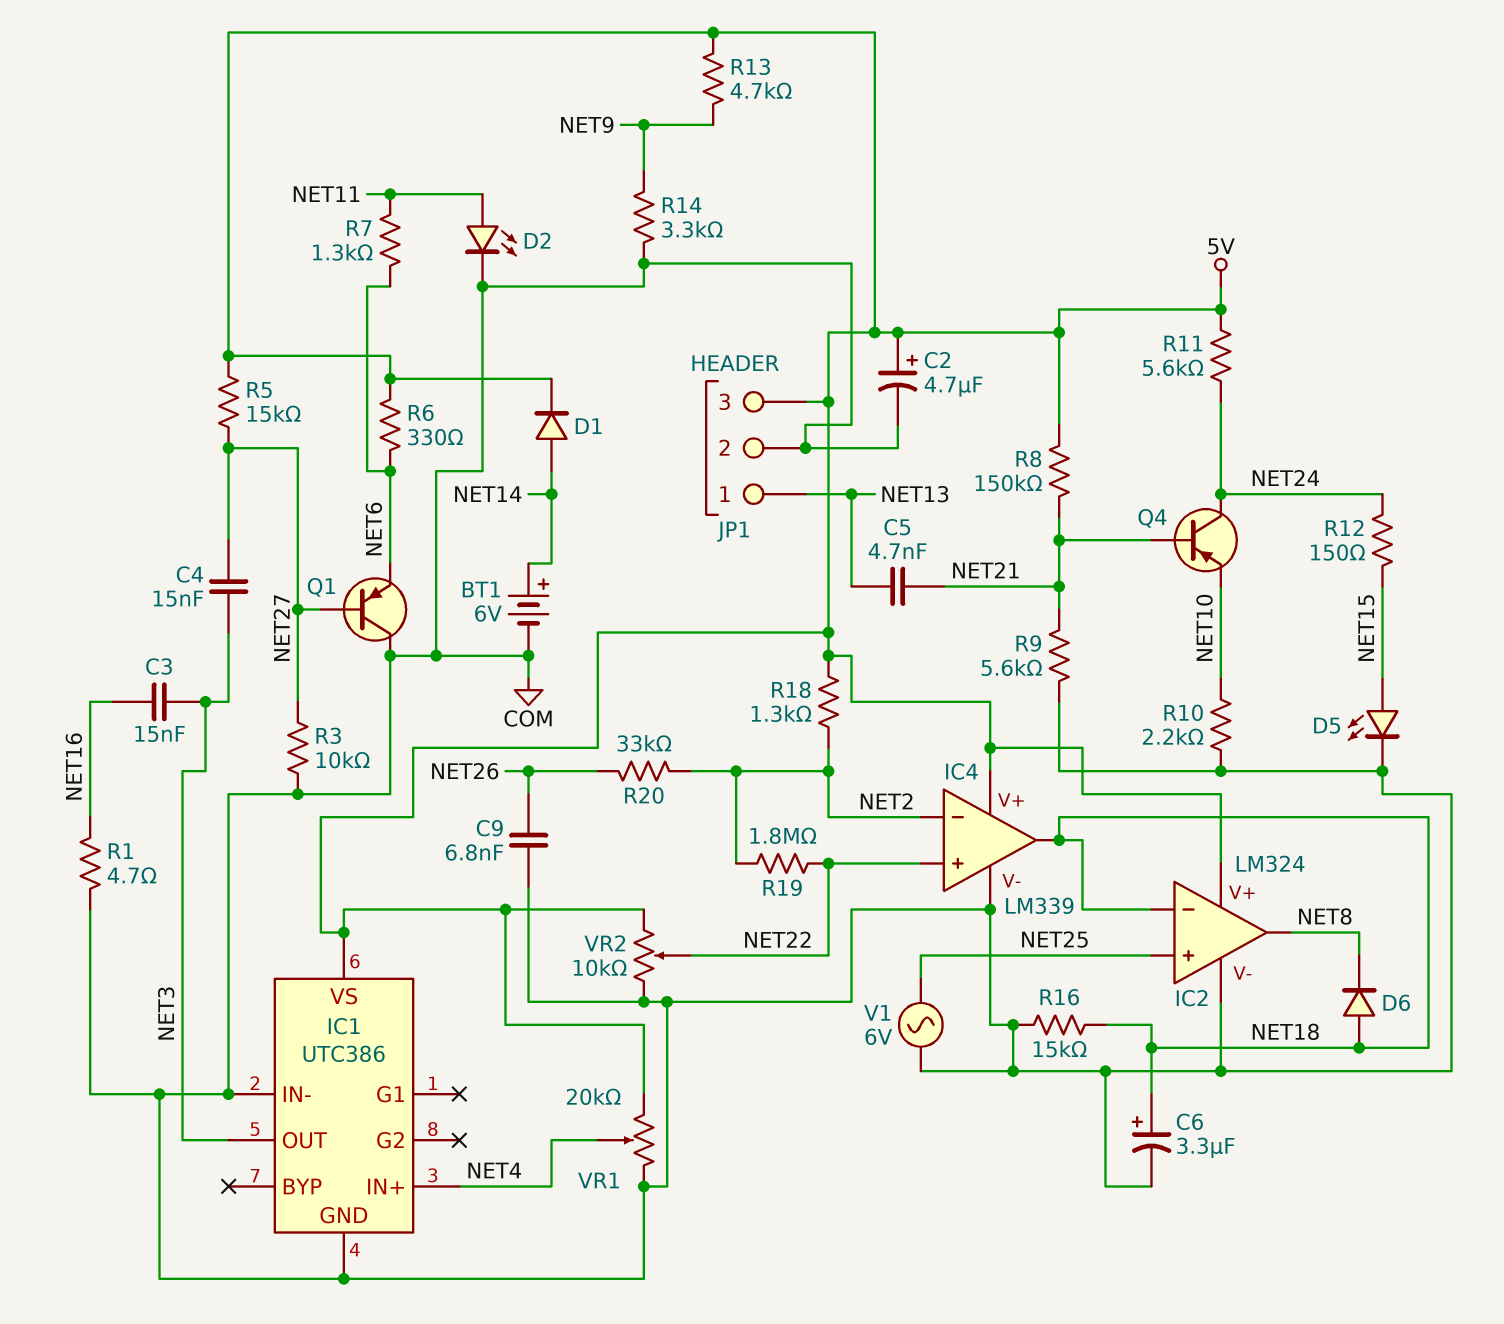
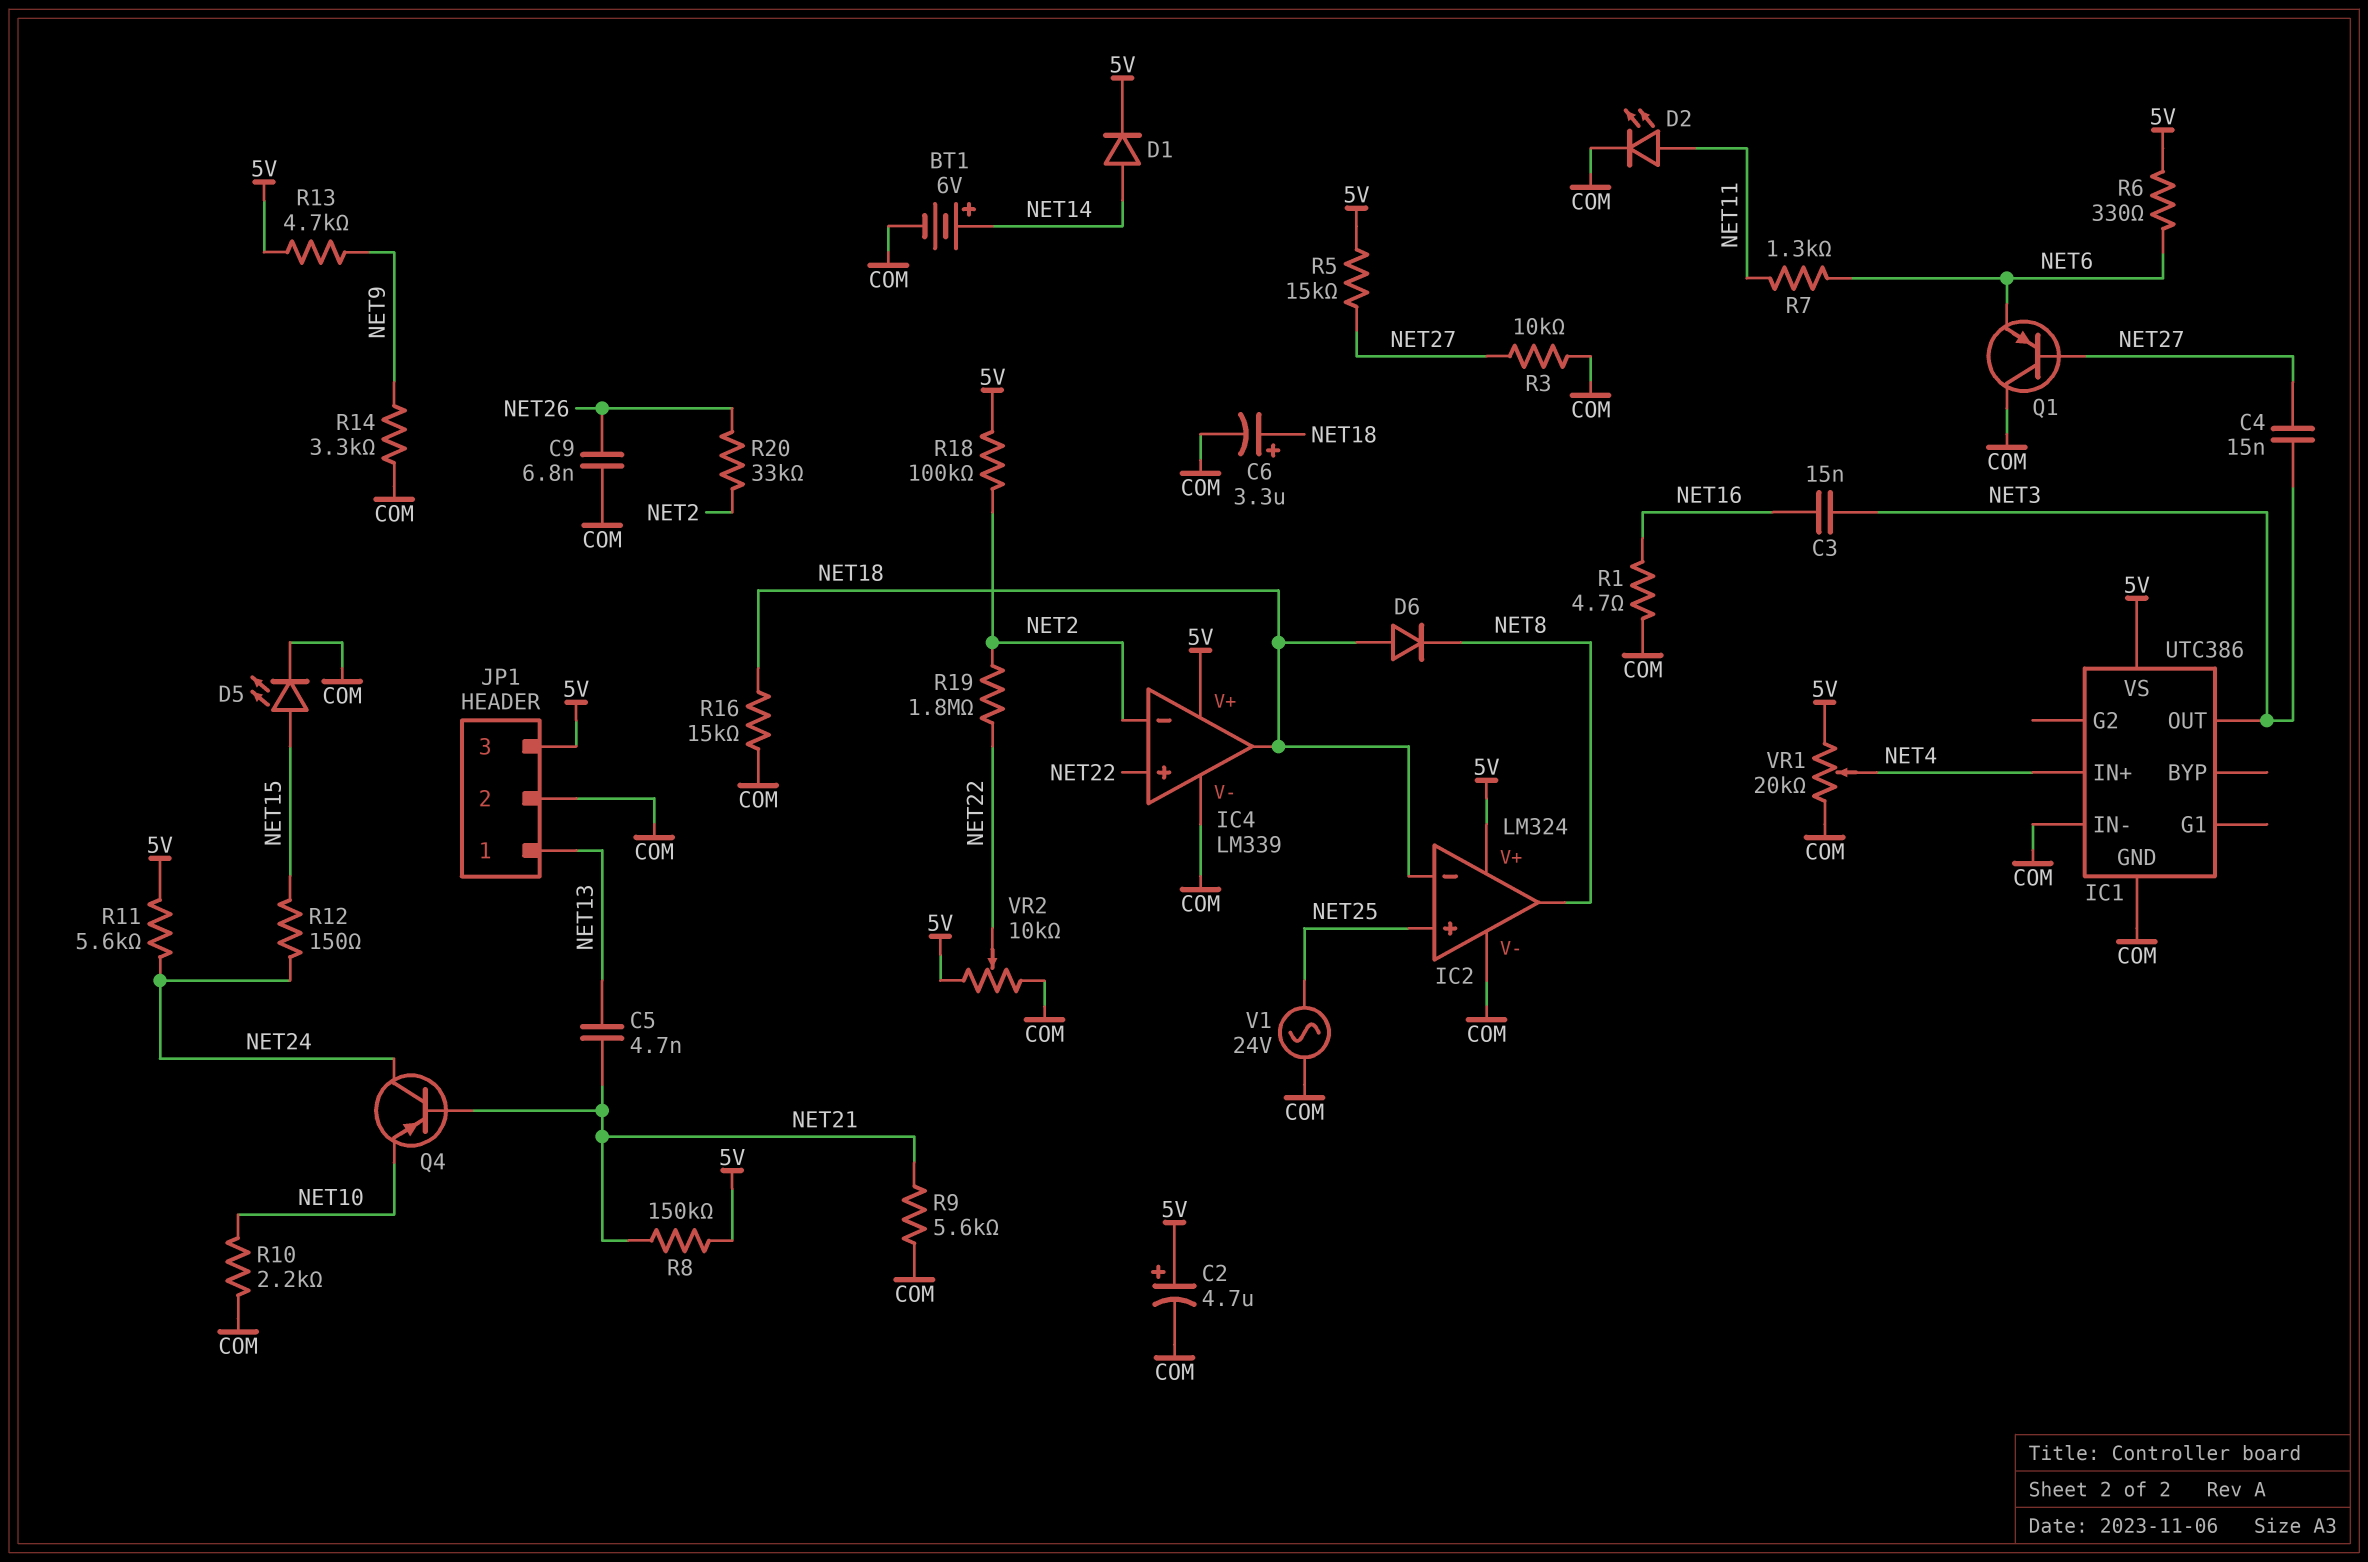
R18: 1.3k (5V, NET2) -> 100k (5V, NET2)
V1: AC 6V (COM, NET25) -> AC 24V (COM, NET25)

